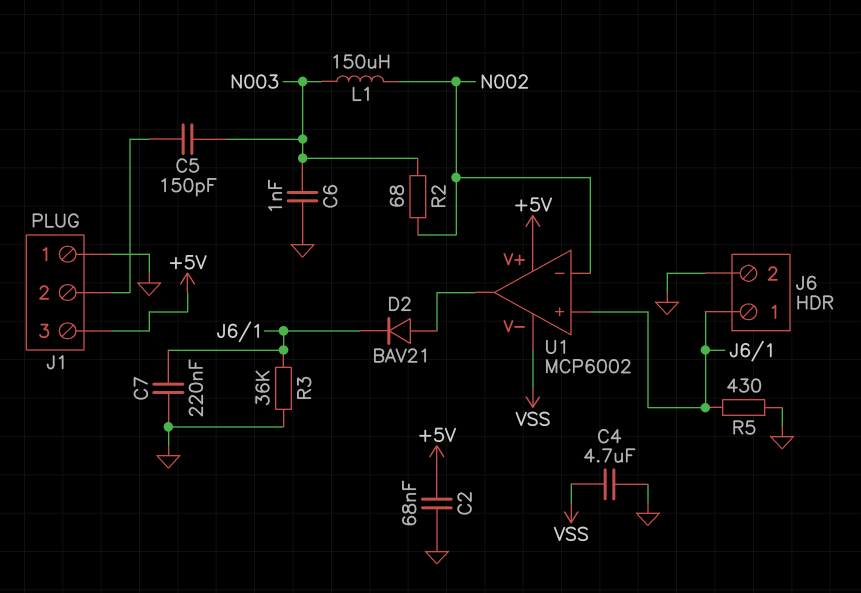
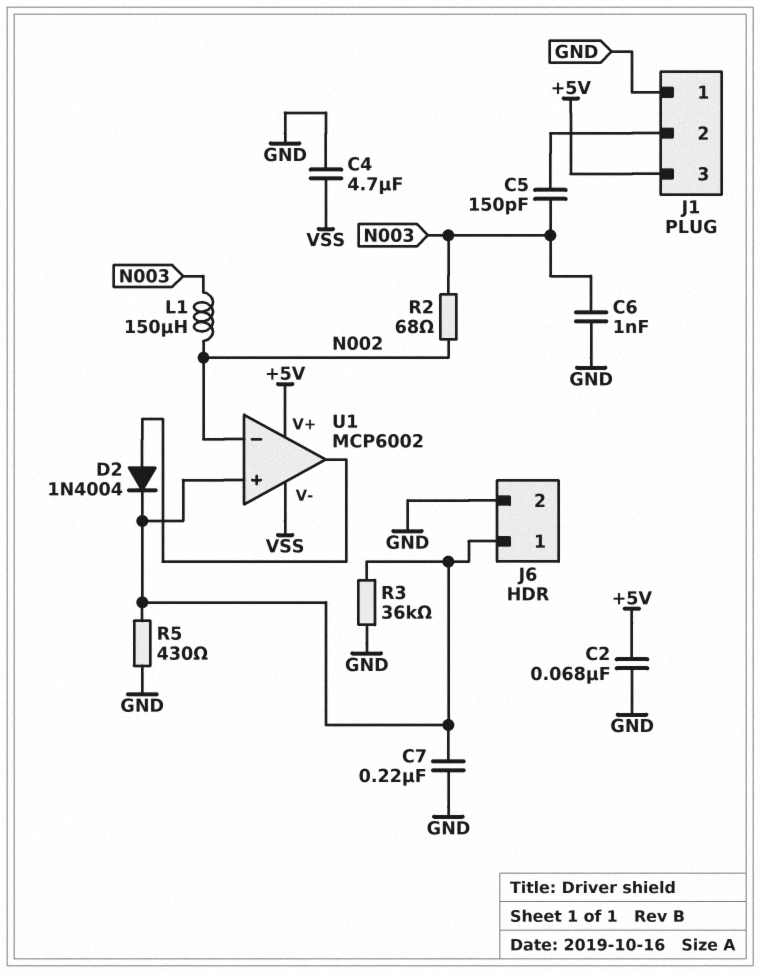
D2: diode BAV21 (A U1/out, K J6/1) -> diode 1N4004 (A U1/out, K J6/1)

